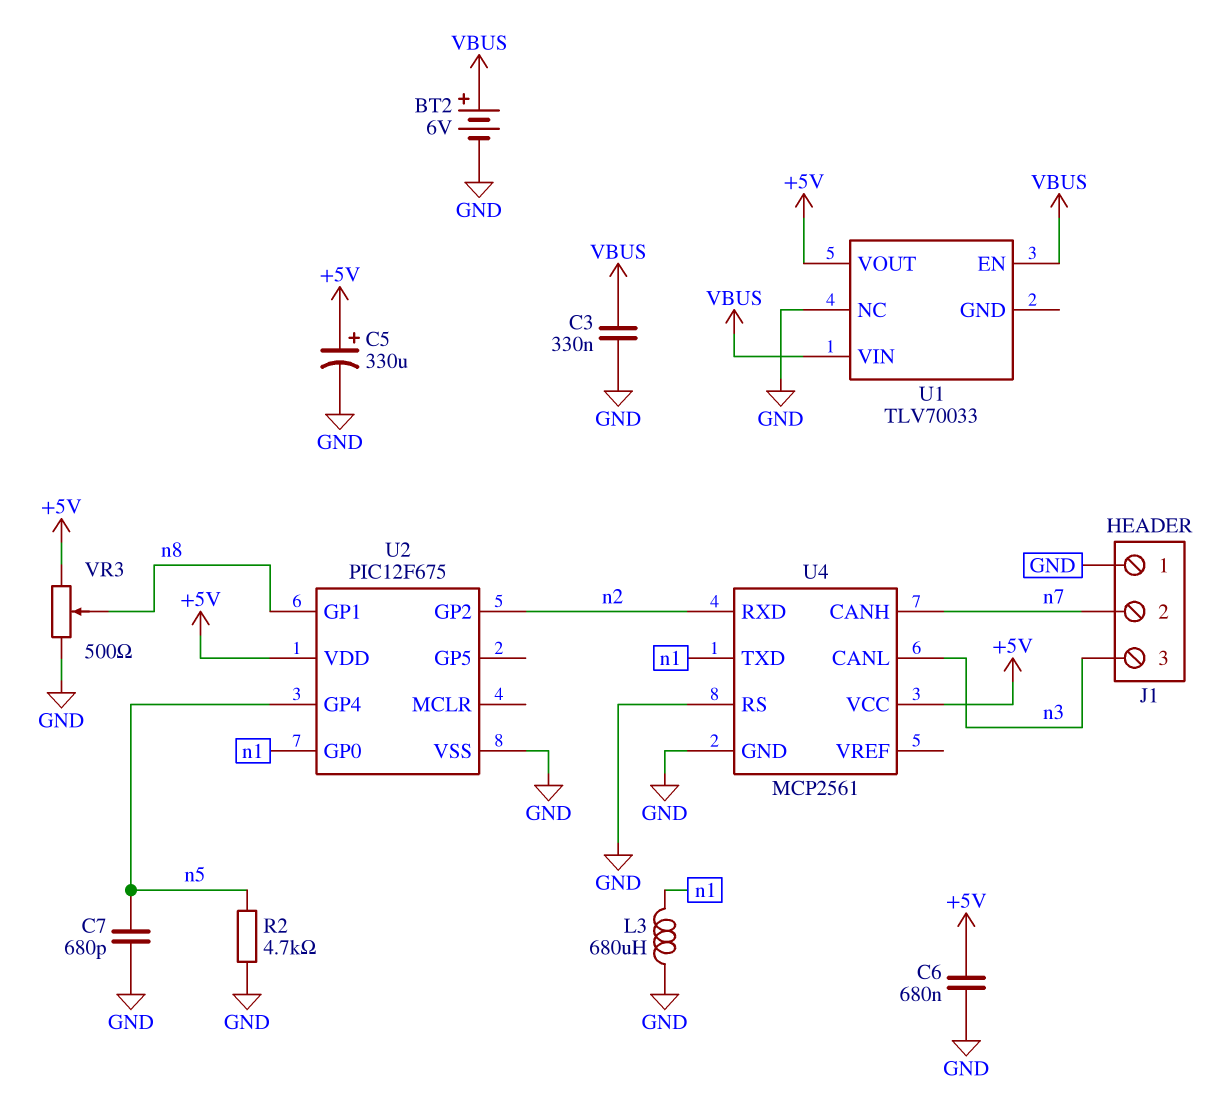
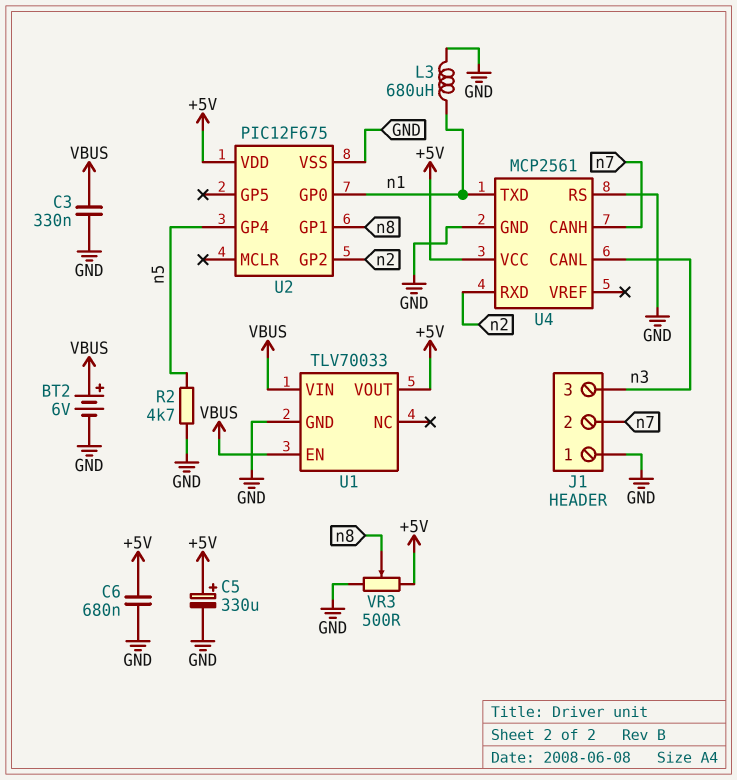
C7: 680pF (GND, n5) -> none
U1 pin GND: none -> GND
U1 pin NC: GND -> none

